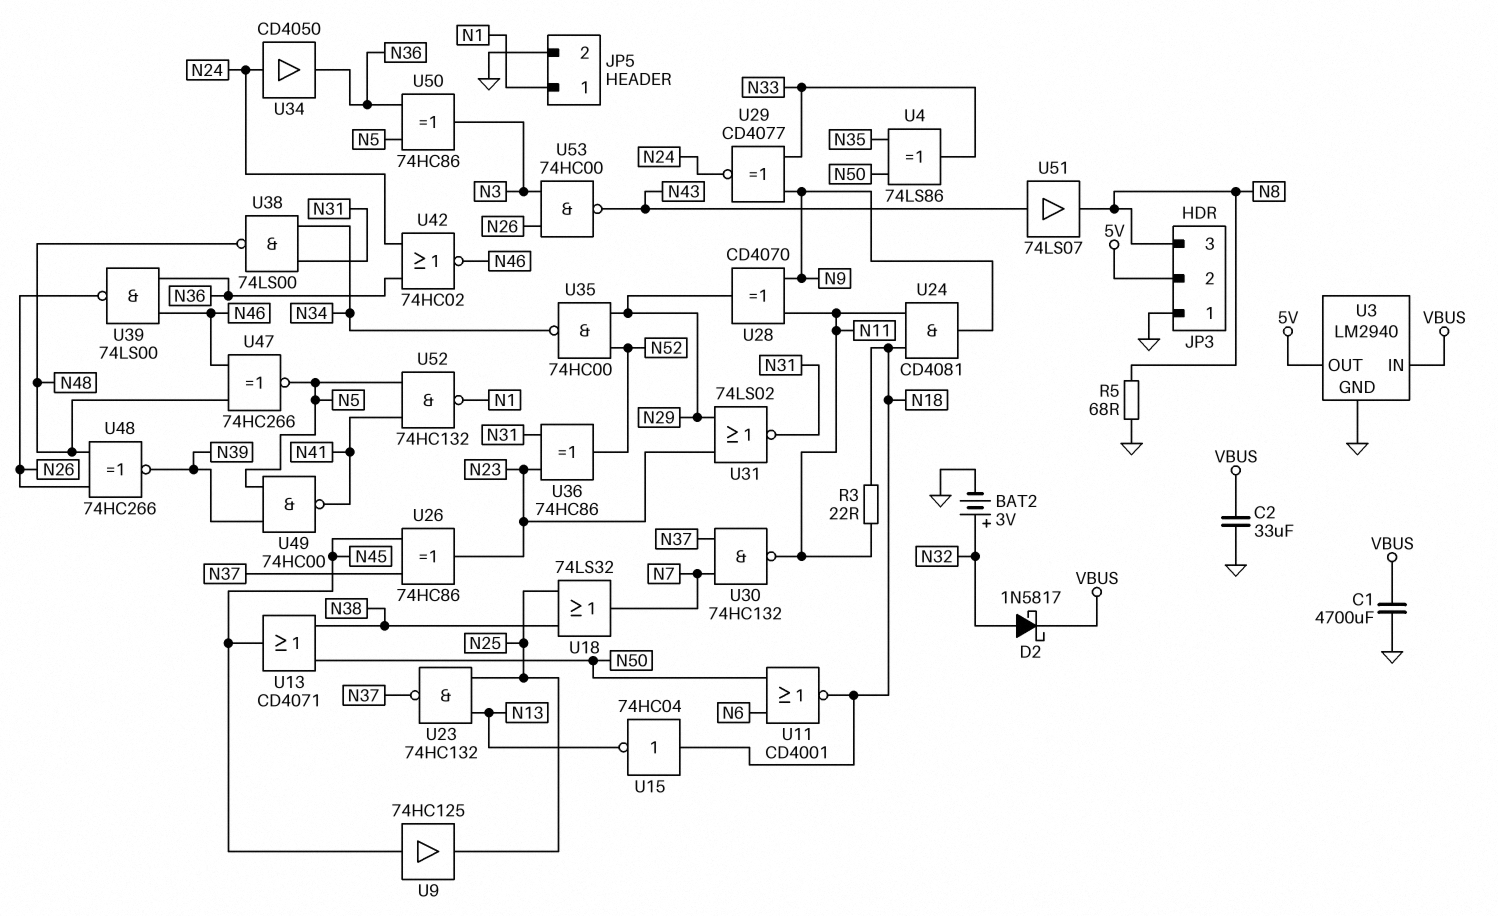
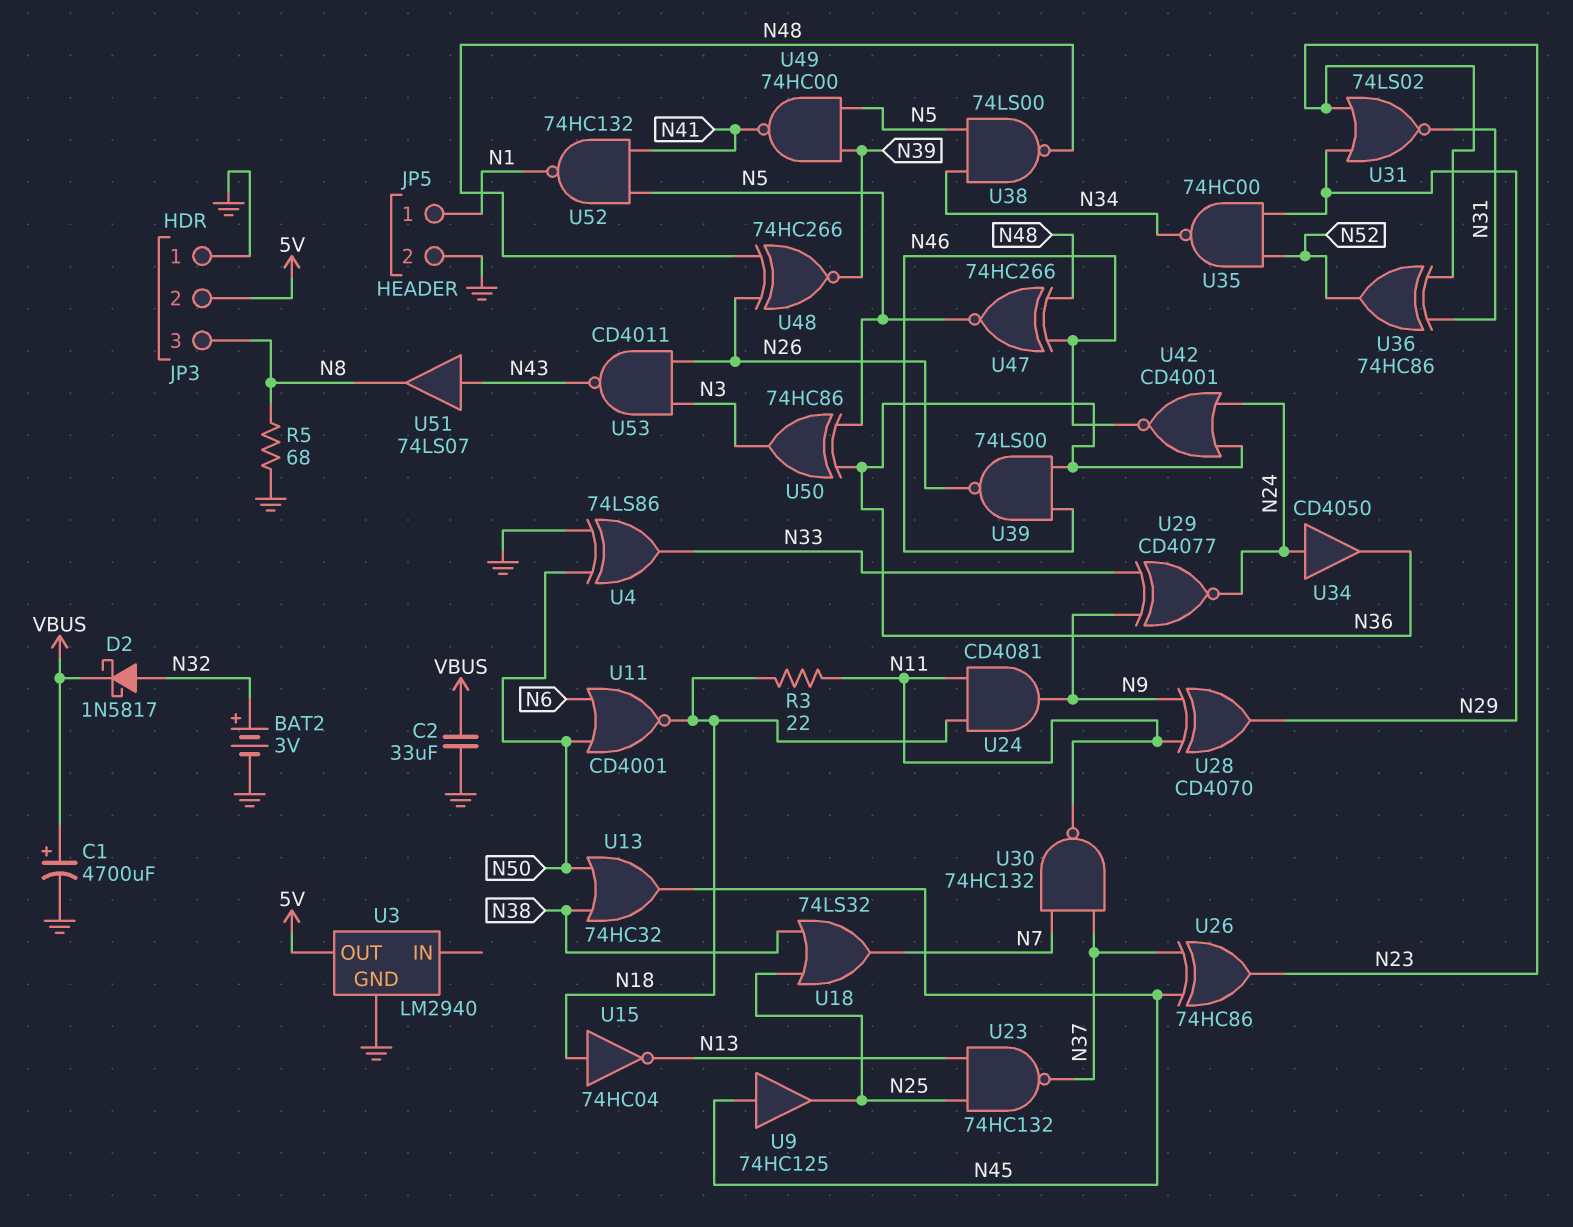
C1: 4700uF (GND, VBUS) -> 4700uF (plus VBUS, minus GND)
U3 pin IN: VBUS -> none
U4: XOR 74LS86 (in N35, in N50, out N33) -> XOR 74LS86 (in GND, in N50, out N33)
U13: OR CD4071 (in N38, in N50, out N45) -> OR 74HC32 (in N38, in N50, out N45)
U38: NAND 74LS00 (in N31, in N34, out N48) -> NAND 74LS00 (in N5, in N34, out N48)
U42: NOR 74HC02 (in N24, in N36, out N46) -> NOR CD4001 (in N24, in N36, out N46)
U53: NAND 74HC00 (in N3, in N26, out N43) -> NAND CD4011 (in N3, in N26, out N43)

